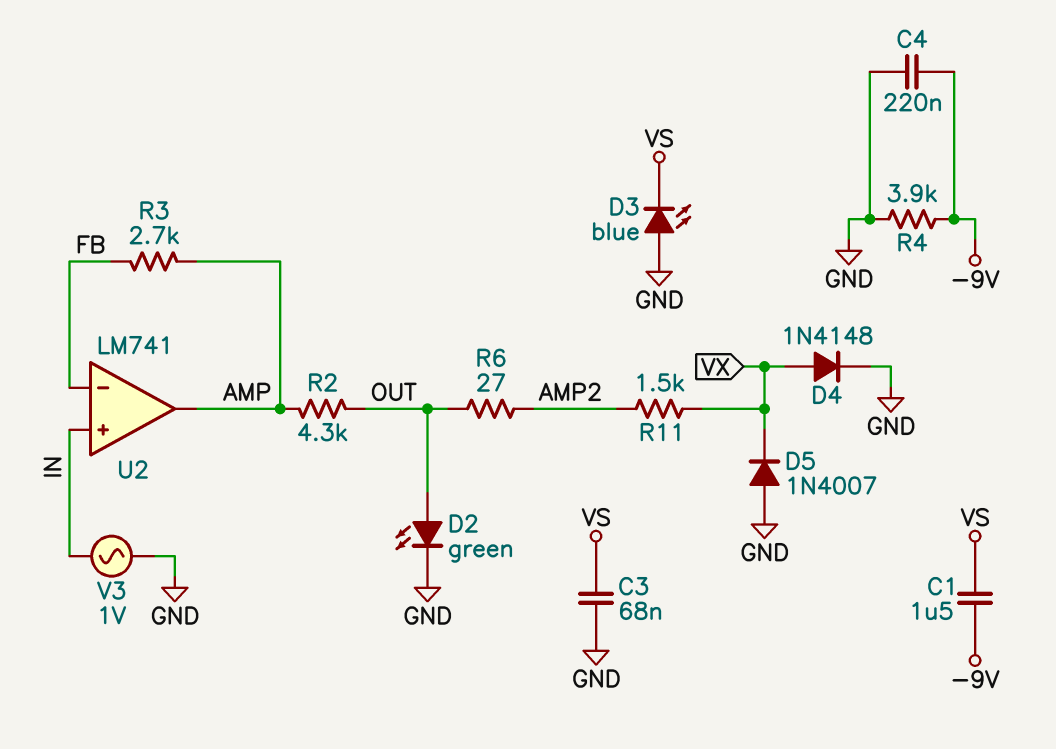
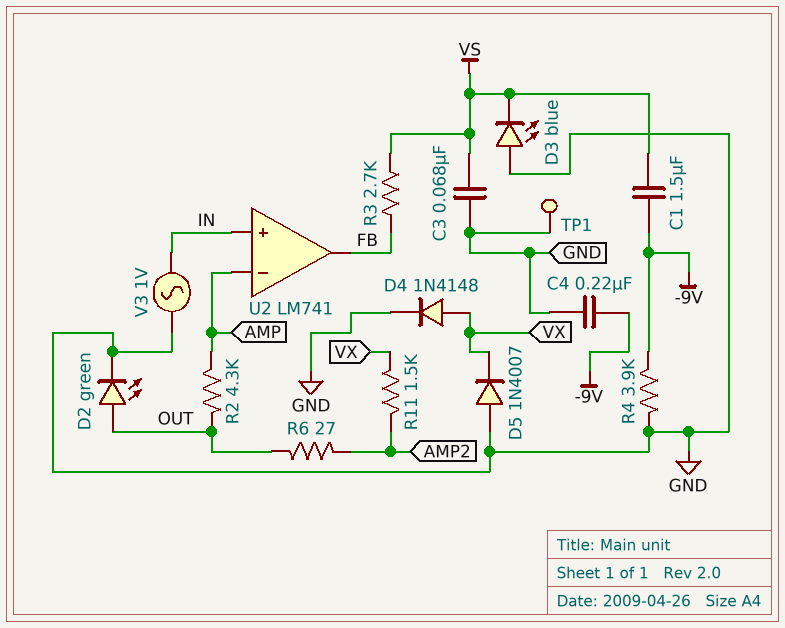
R3: 2.7k (AMP, FB) -> 2.7k (FB, VS)
TP1: none -> test point (GND)
U2 pin in-: FB -> AMP
U2 pin out: AMP -> FB

